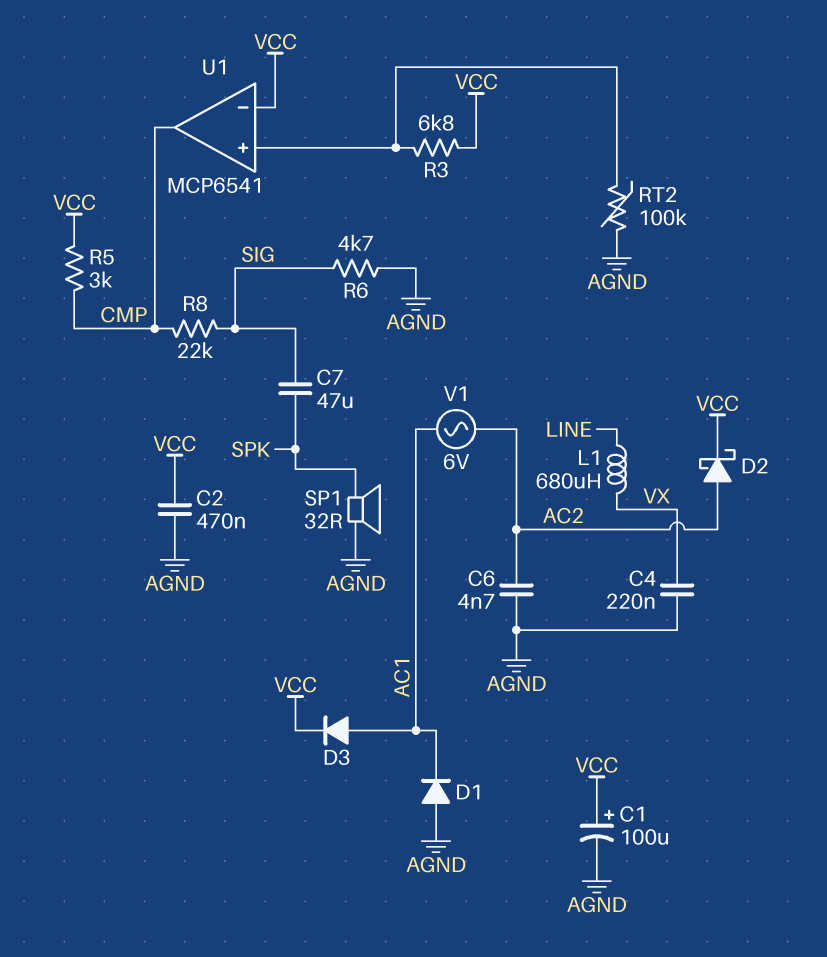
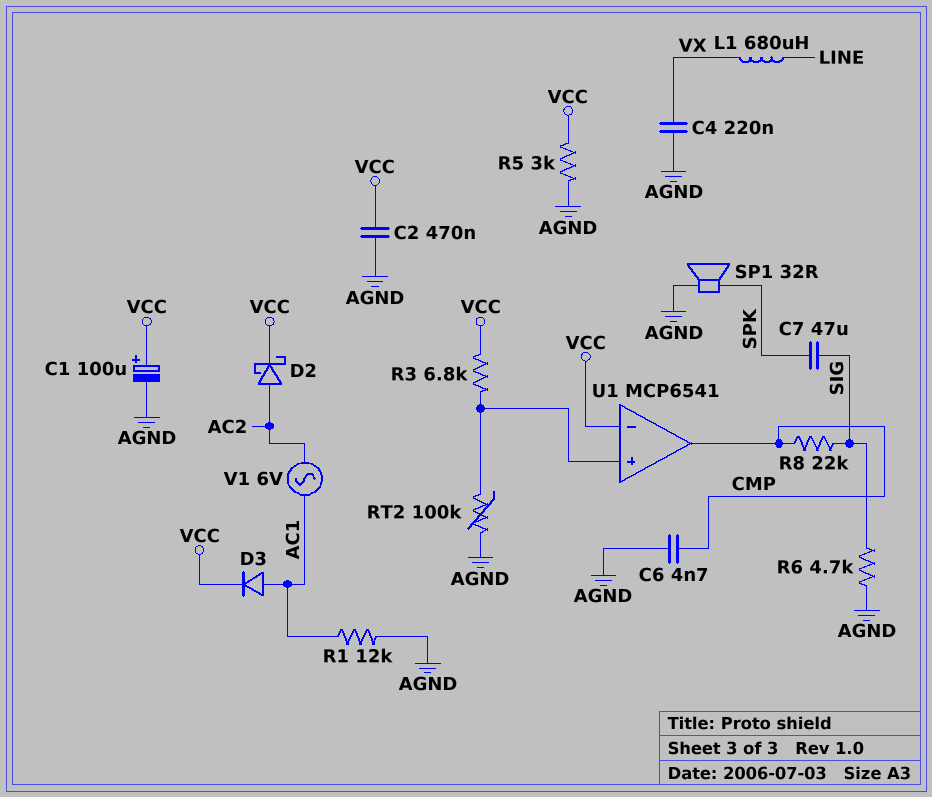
C6: 4.7nF (AC2, AGND) -> 4.7nF (AGND, CMP)
D1: diode (A AGND, K AC1) -> none
R1: none -> 12k (AC1, AGND)
R5: 3k (CMP, VCC) -> 3k (AGND, VCC)

